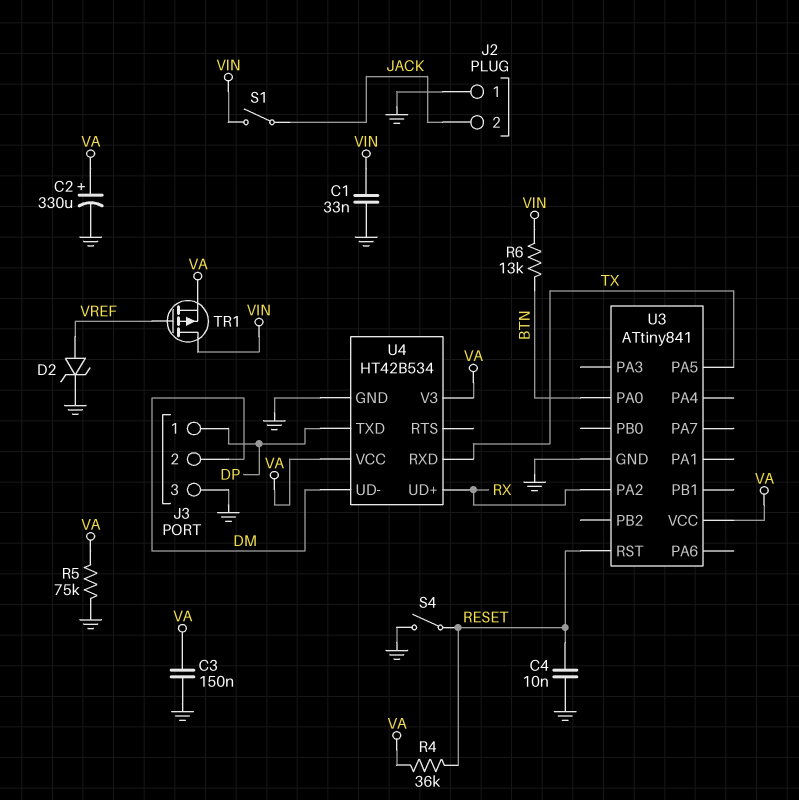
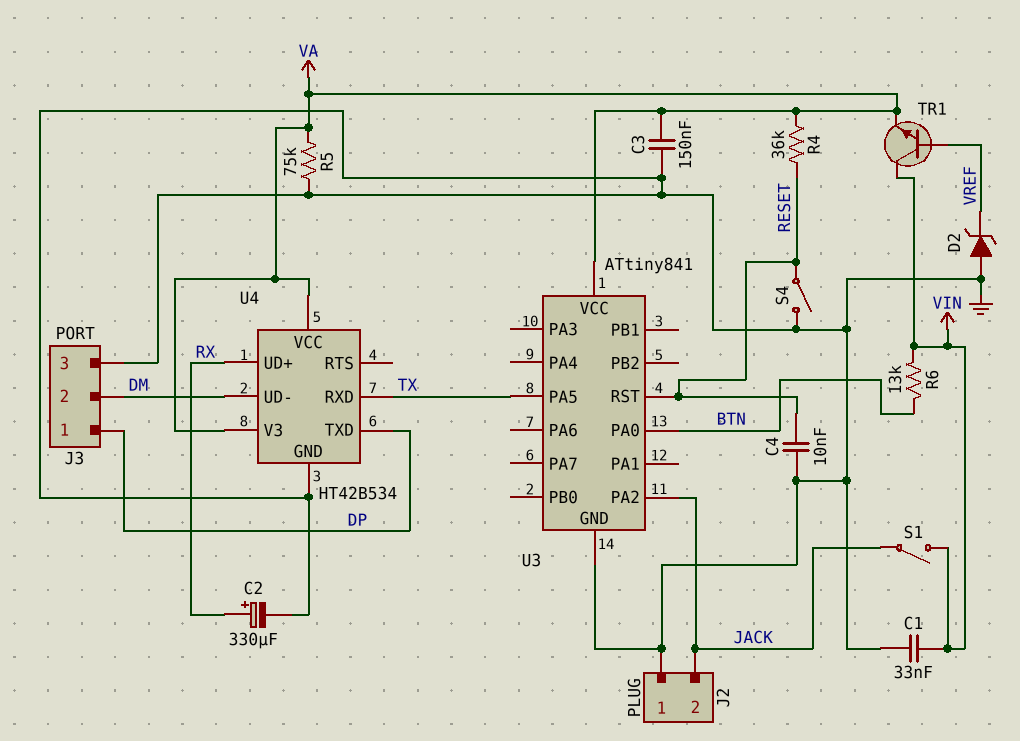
C2: 330uF (plus VA, minus GND) -> 330uF (plus RX, minus GND)
D2: zener (A VREF, K GND) -> zener (A GND, K VREF)
TR1: PMOS (G VREF, D VIN, S VA) -> NPN (B VREF, C VIN, E VA)
U3 pin PA2: RX -> JACK

